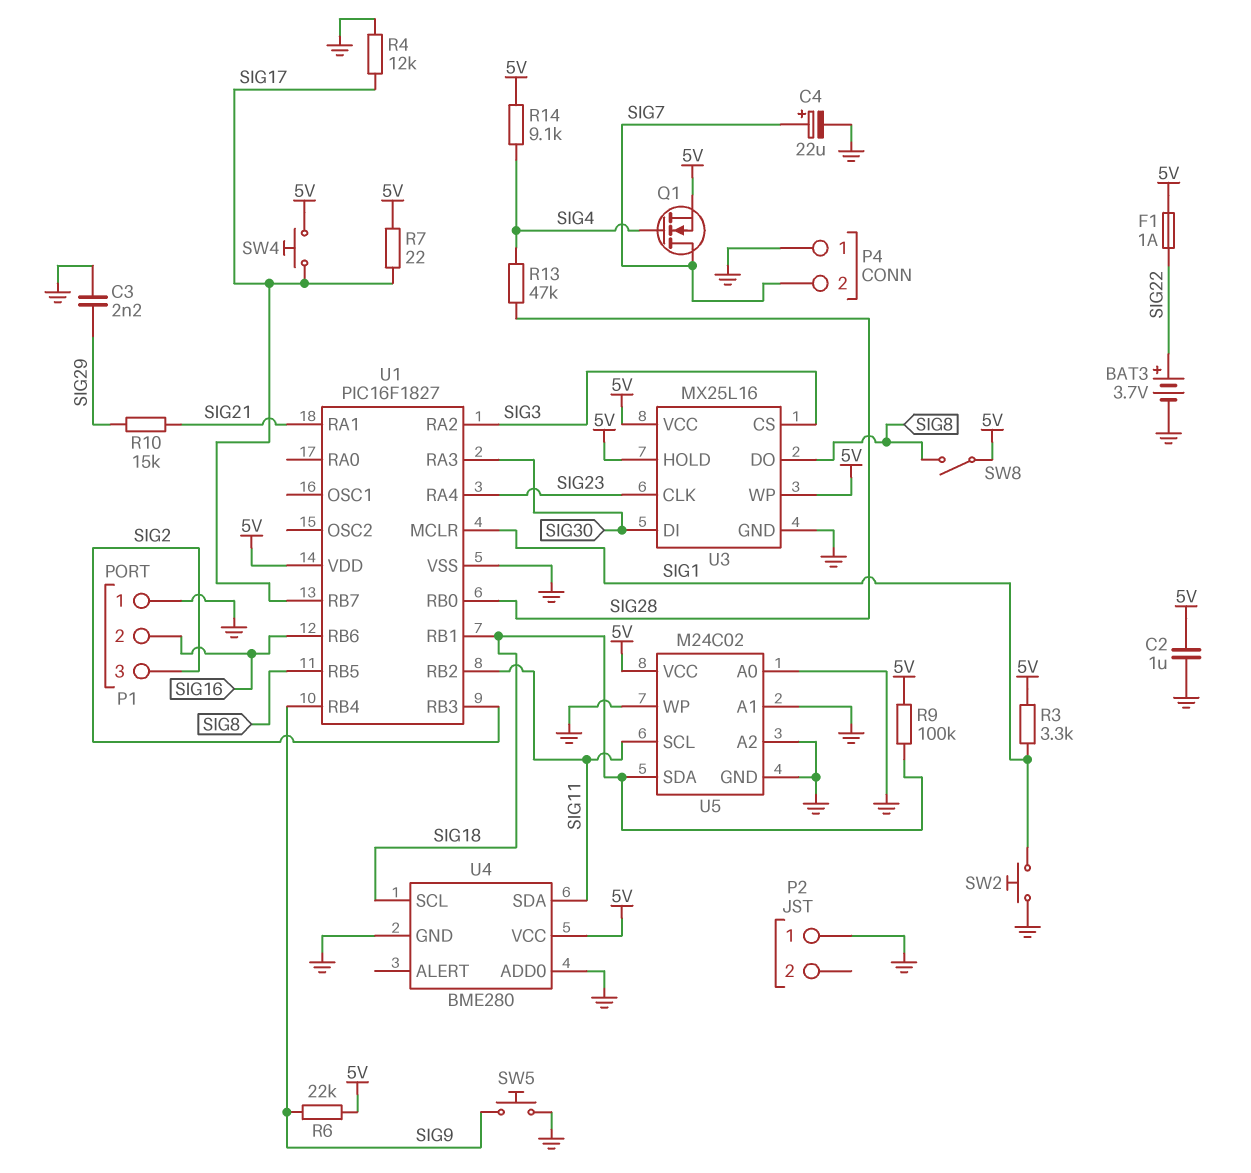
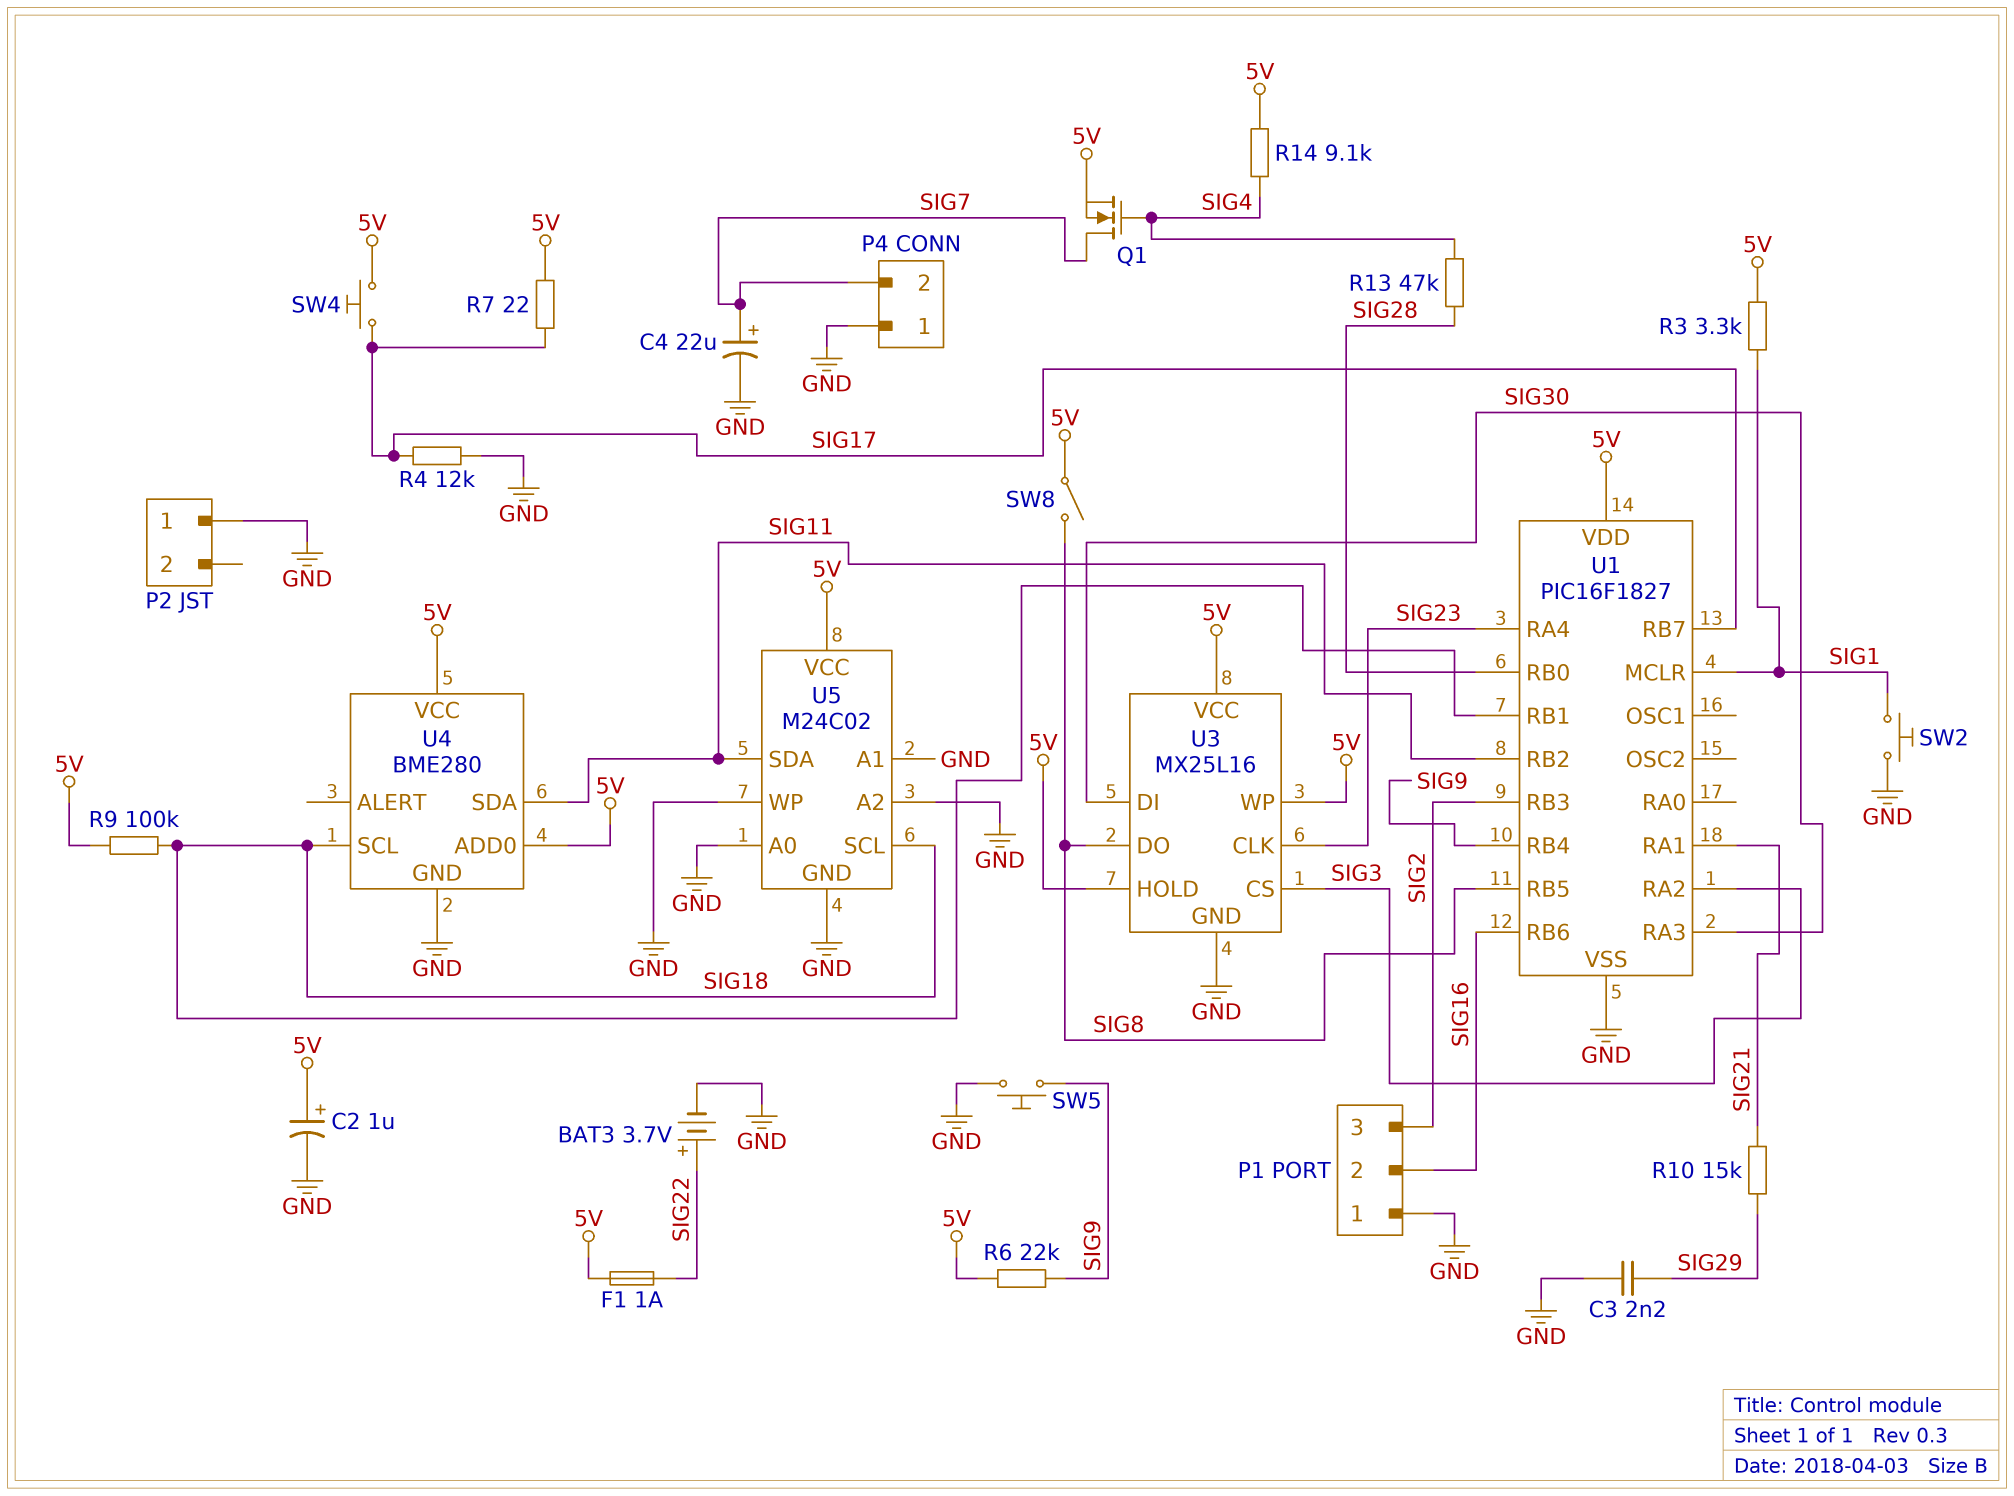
C2: 1uF (5V, GND) -> 1uF (plus 5V, minus GND)
U4 pin ADD0: GND -> 5V
U5 pin SCL: SIG11 -> SIG18
U5 pin SDA: SIG18 -> SIG11

